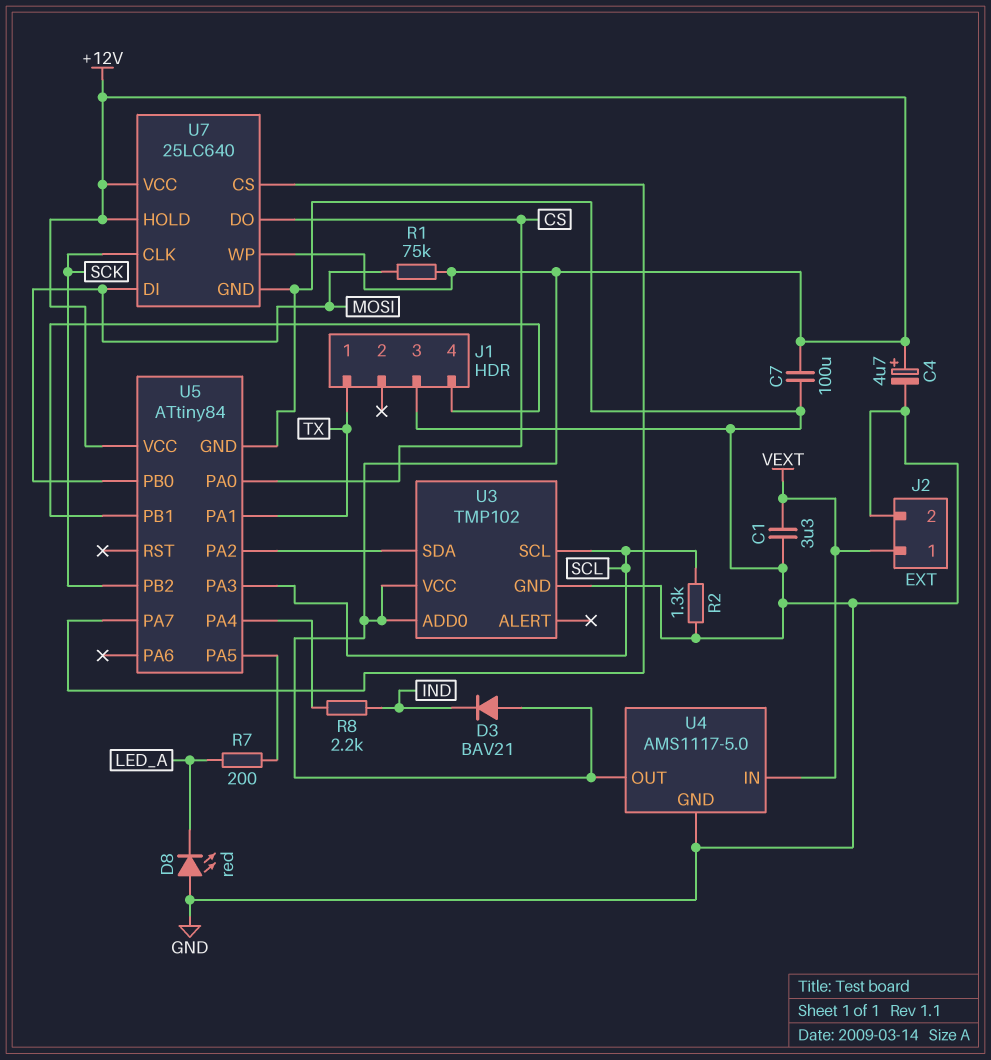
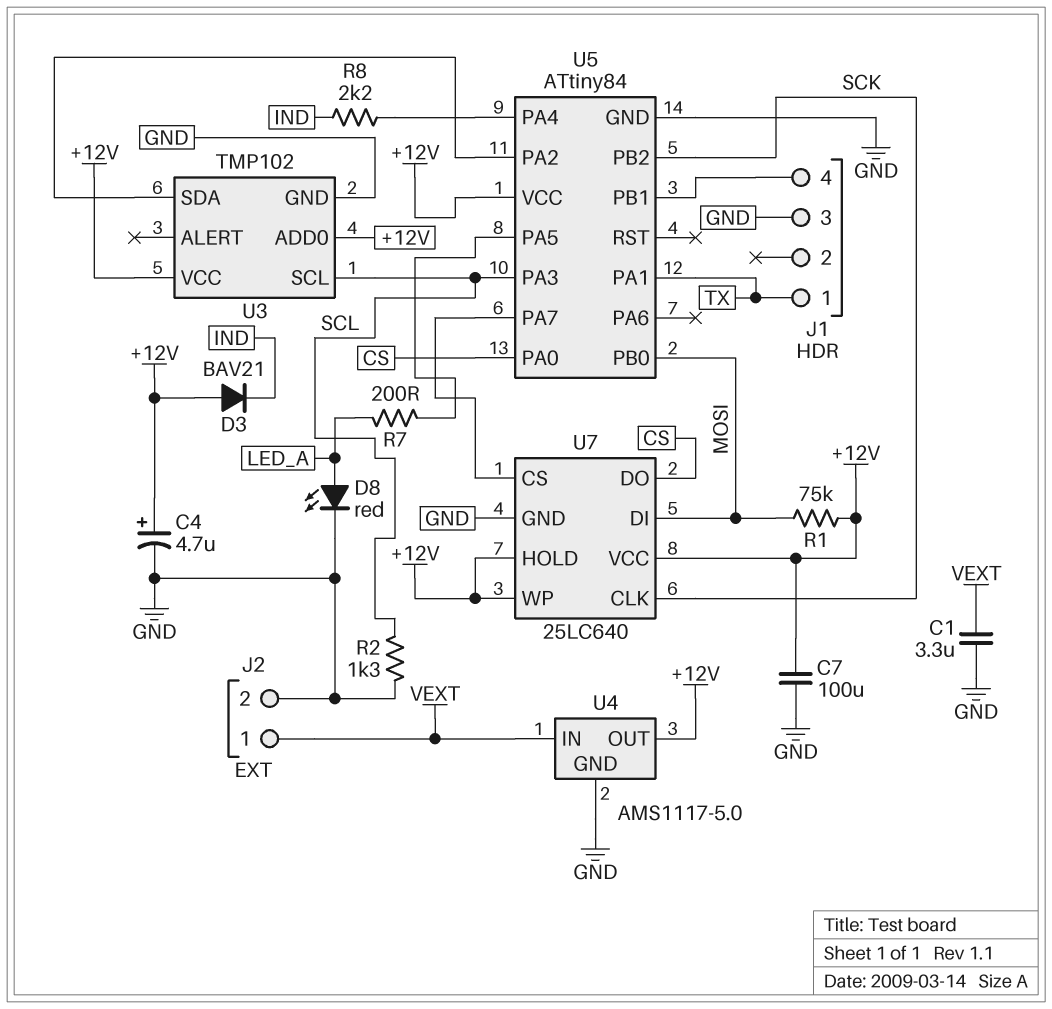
D8: LED red (A GND, K LED_A) -> LED red (A LED_A, K GND)

